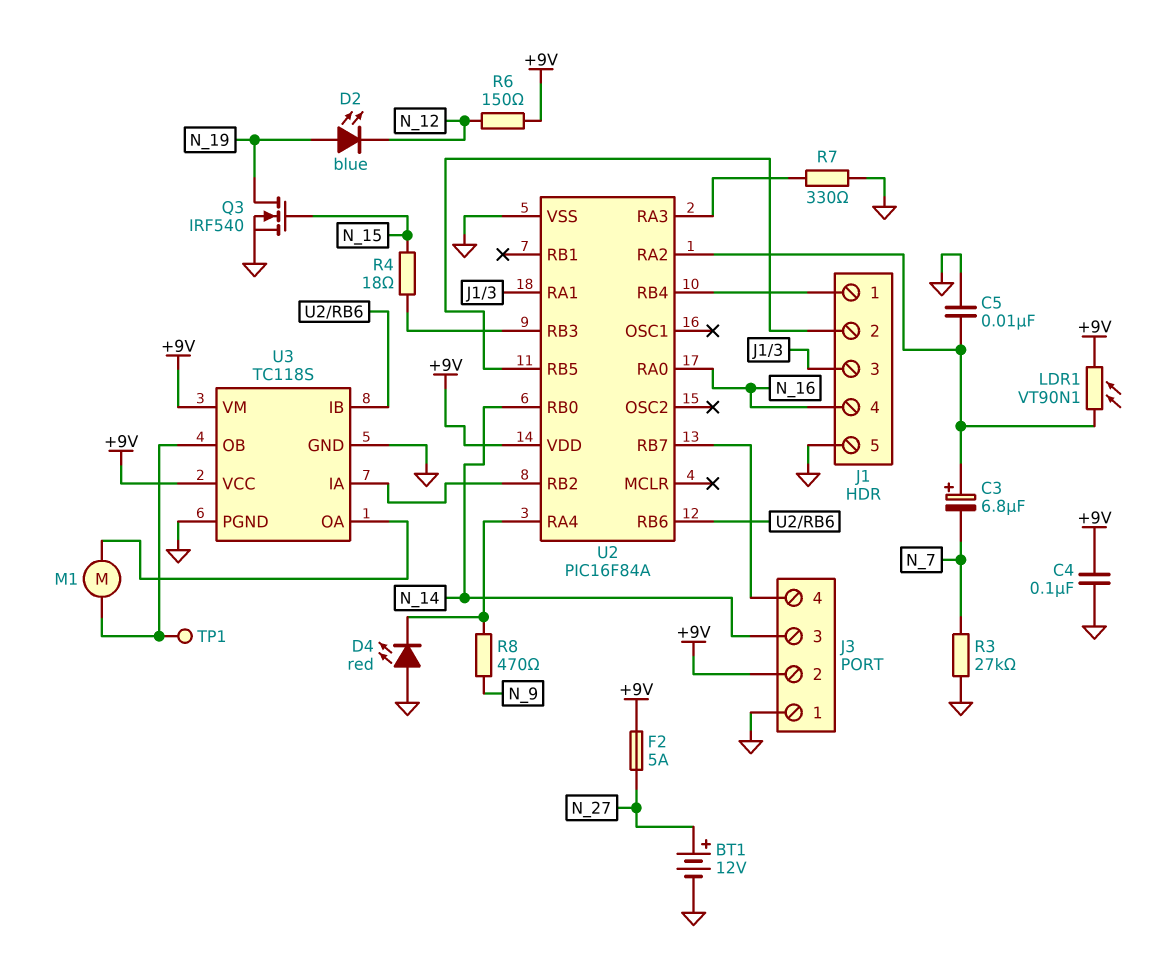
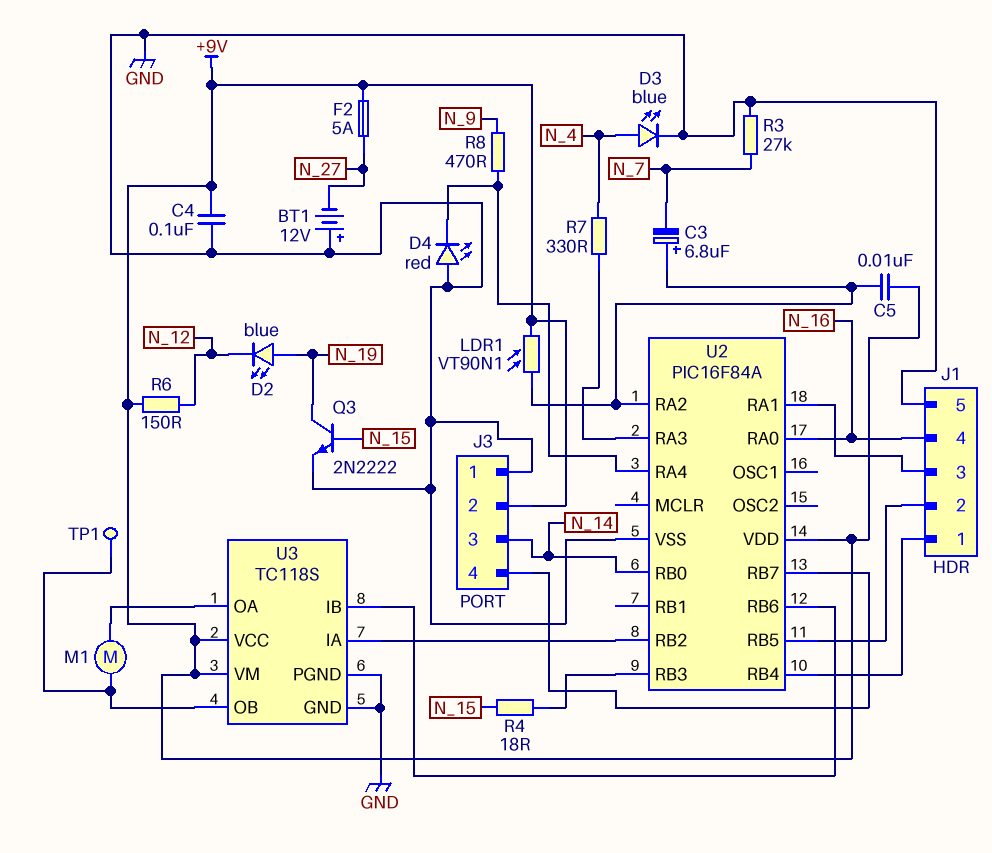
BT1: 12V (plus N_27, minus GND) -> 12V (plus GND, minus N_27)
C5: 10nF (GND, U2/RA2) -> 10nF (+9V, U2/RA2)
D3: none -> LED blue (A N_4, K GND)
Q3: NMOS IRF540 (G N_15, D N_19, S GND) -> NPN 2N2222 (B N_15, C N_19, E GND)
R7: 330 (GND, U2/RA3) -> 330 (N_4, U2/RA3)

